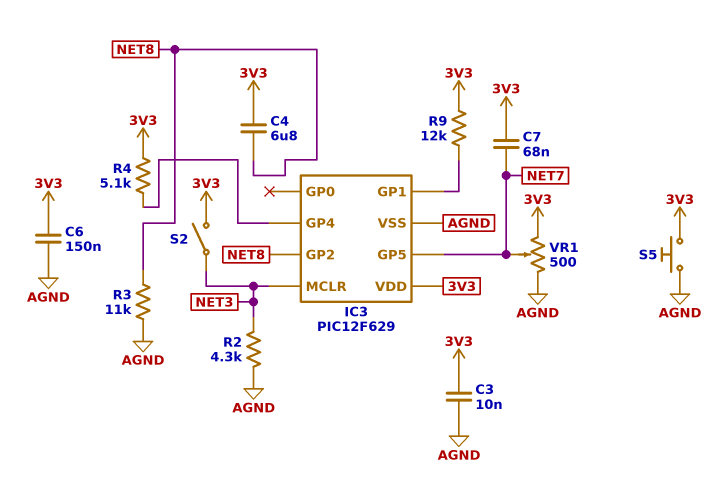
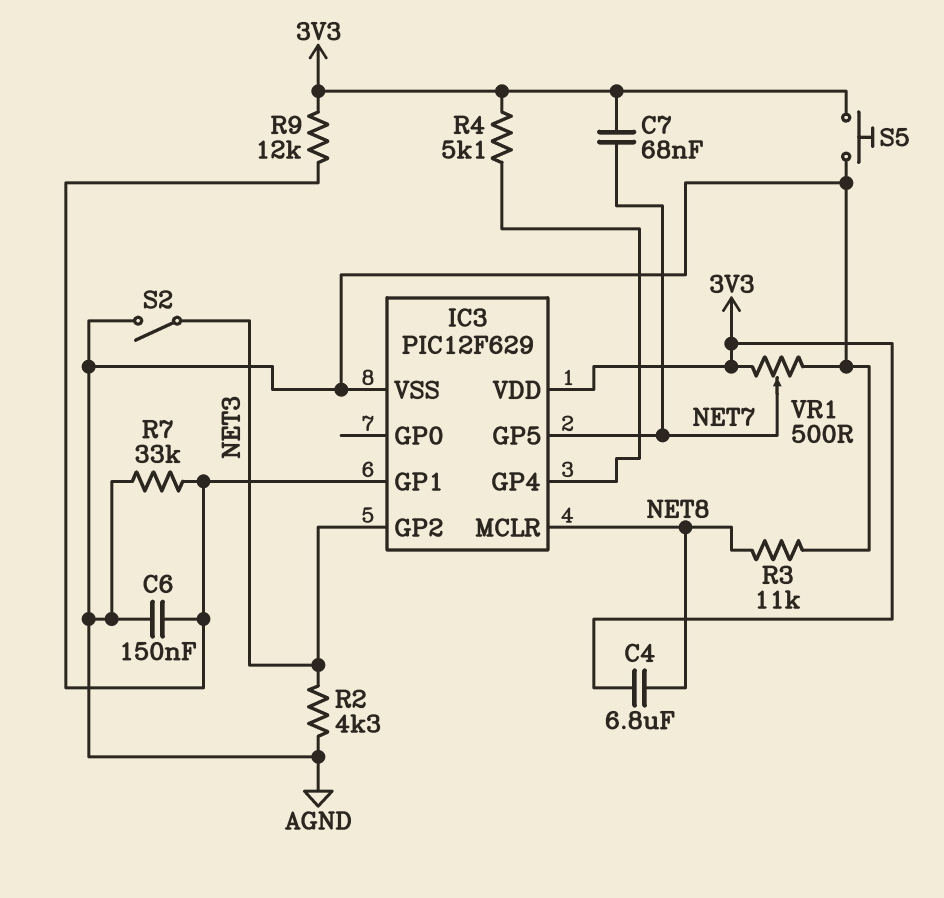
C3: 10nF (3V3, AGND) -> none
C6: 150nF (3V3, AGND) -> 150nF (AGND, IC3/GP1)
IC3 pin GP2: NET8 -> NET3
IC3 pin MCLR: NET3 -> NET8
R7: none -> 33k (AGND, IC3/GP1)
S2: switch (3V3, NET3) -> switch (AGND, NET3)

